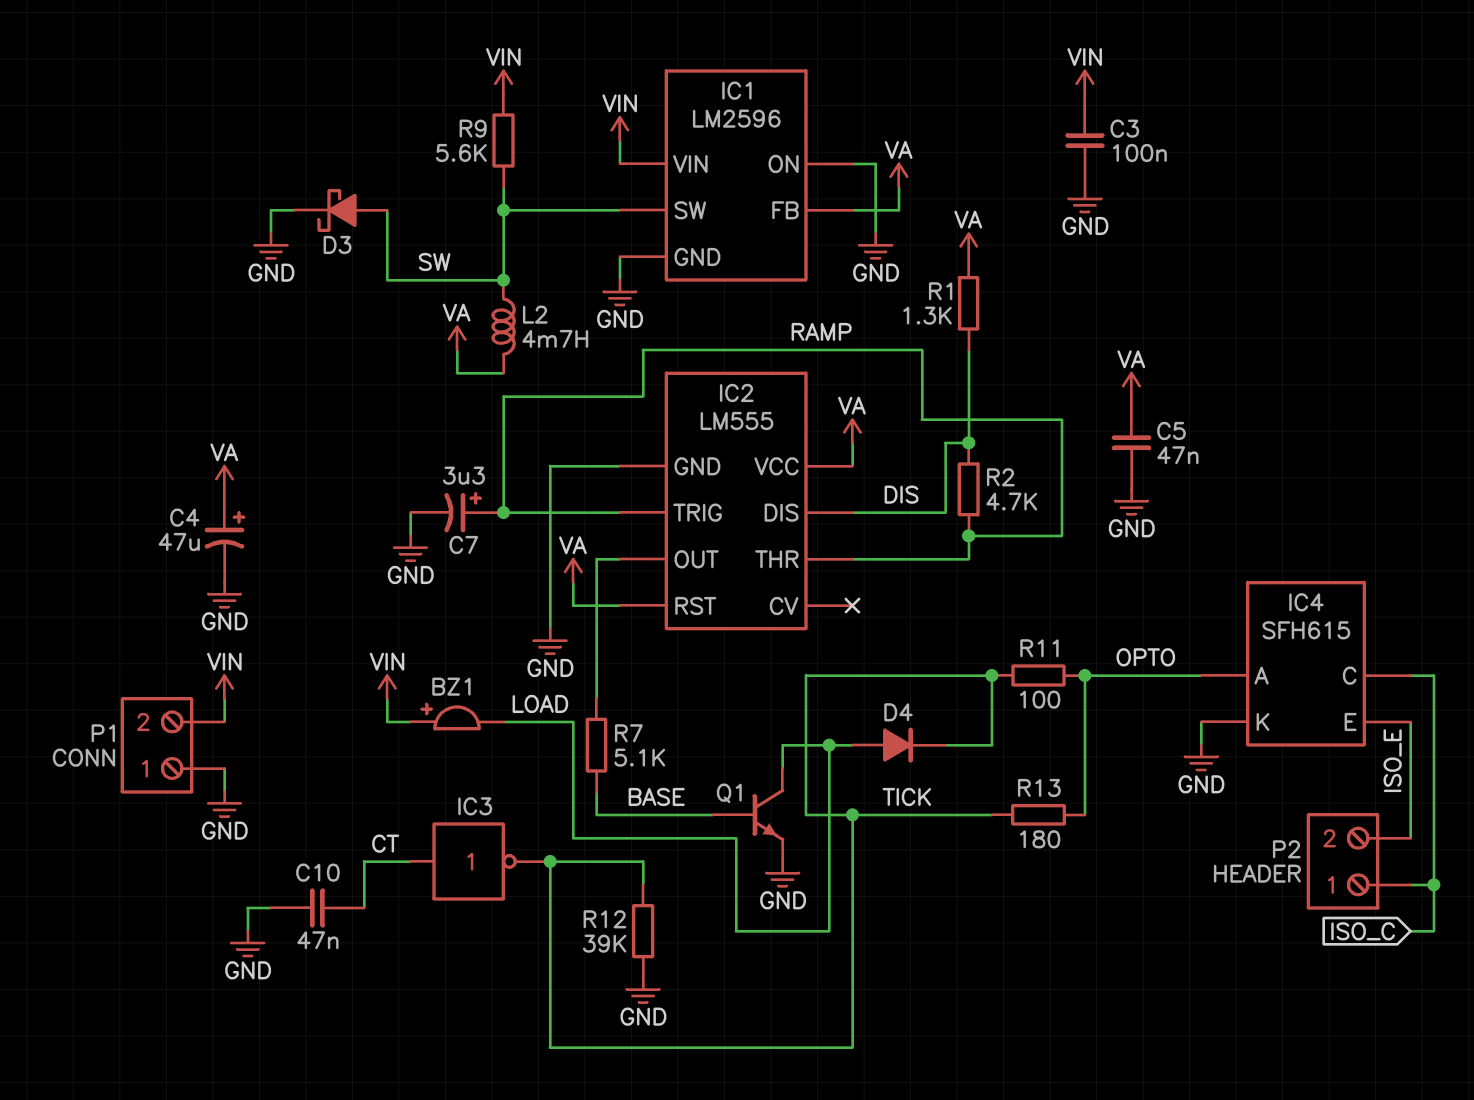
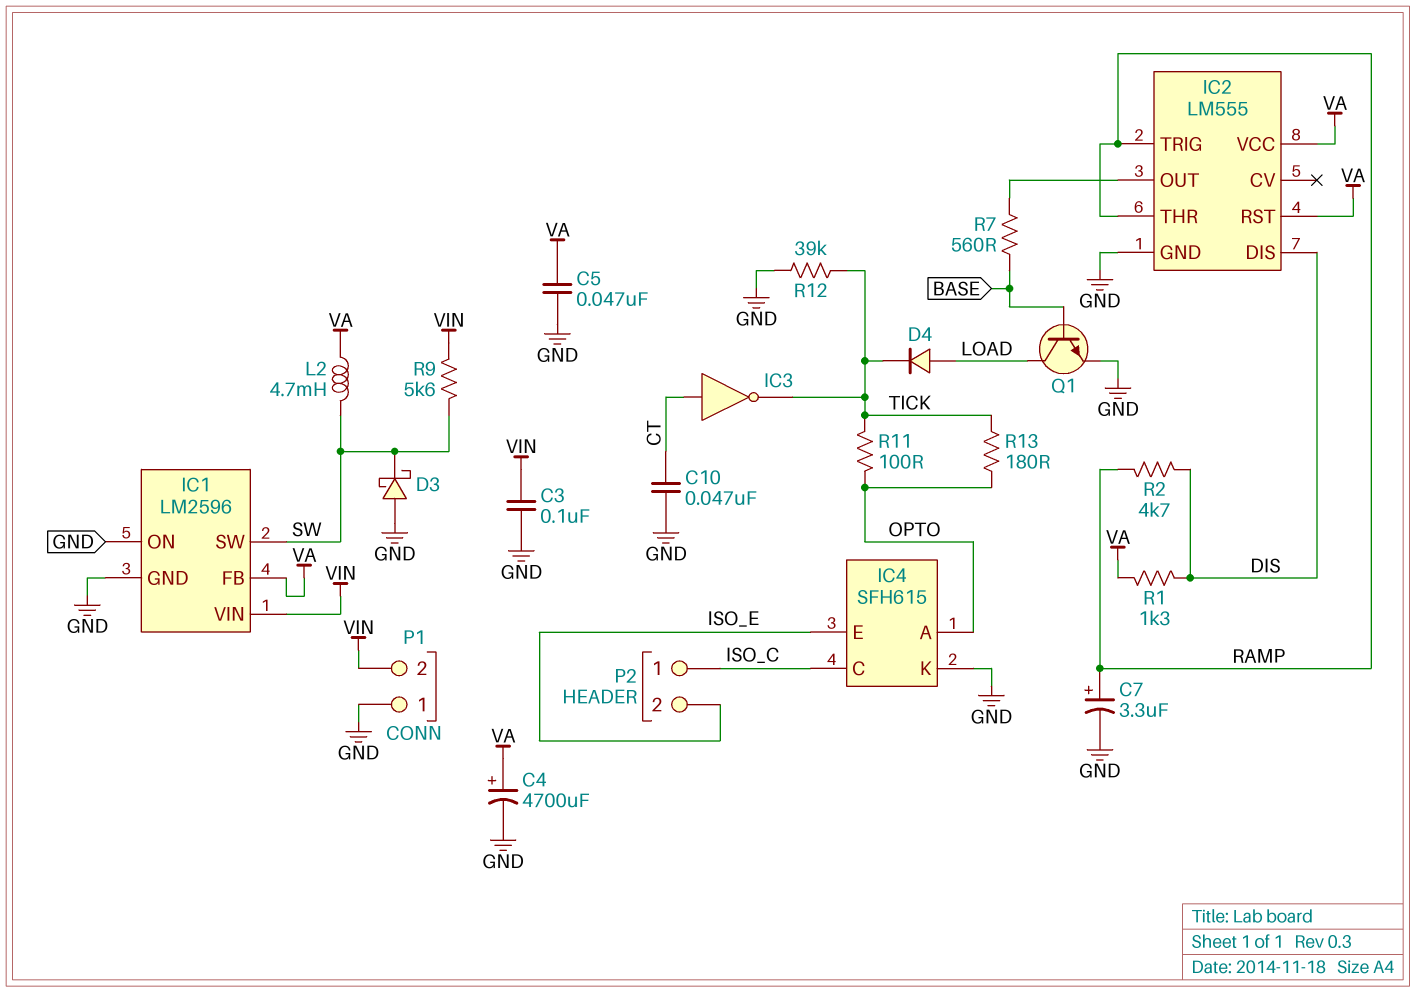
BZ1: buzzer (plus VIN, minus LOAD) -> none
C4: 47uF (plus VA, minus GND) -> 4700uF (plus VA, minus GND)
D3: schottky (A SW, K GND) -> schottky (A GND, K SW)
R7: 5.1k (BASE, IC2/OUT) -> 560 (BASE, IC2/OUT)

